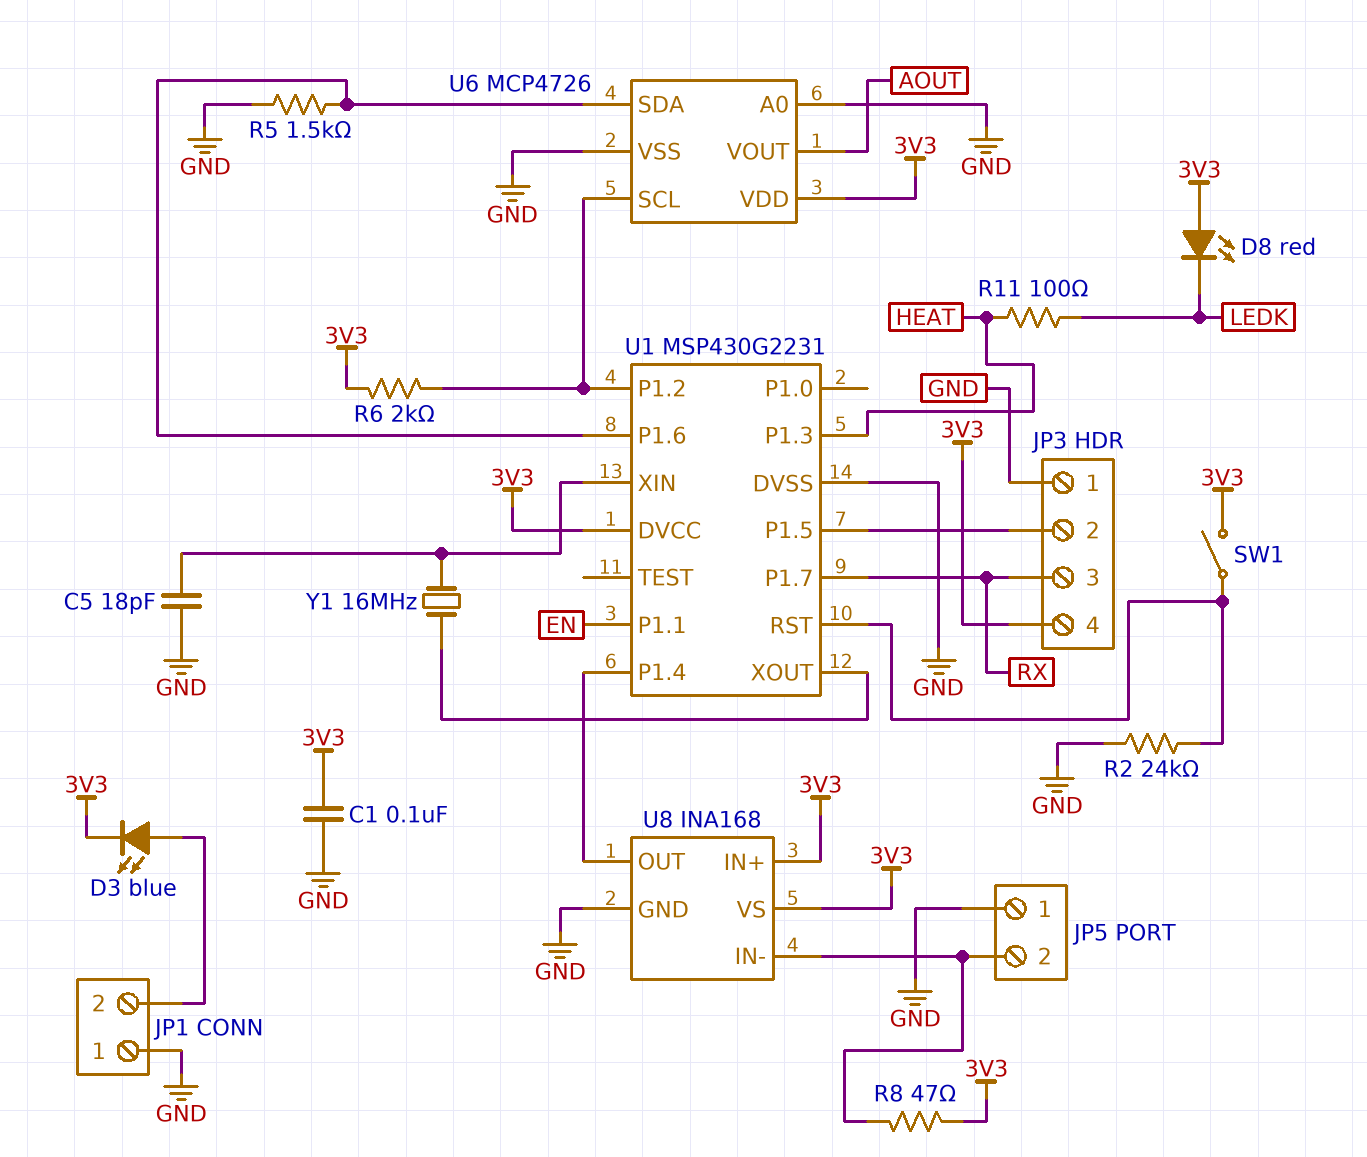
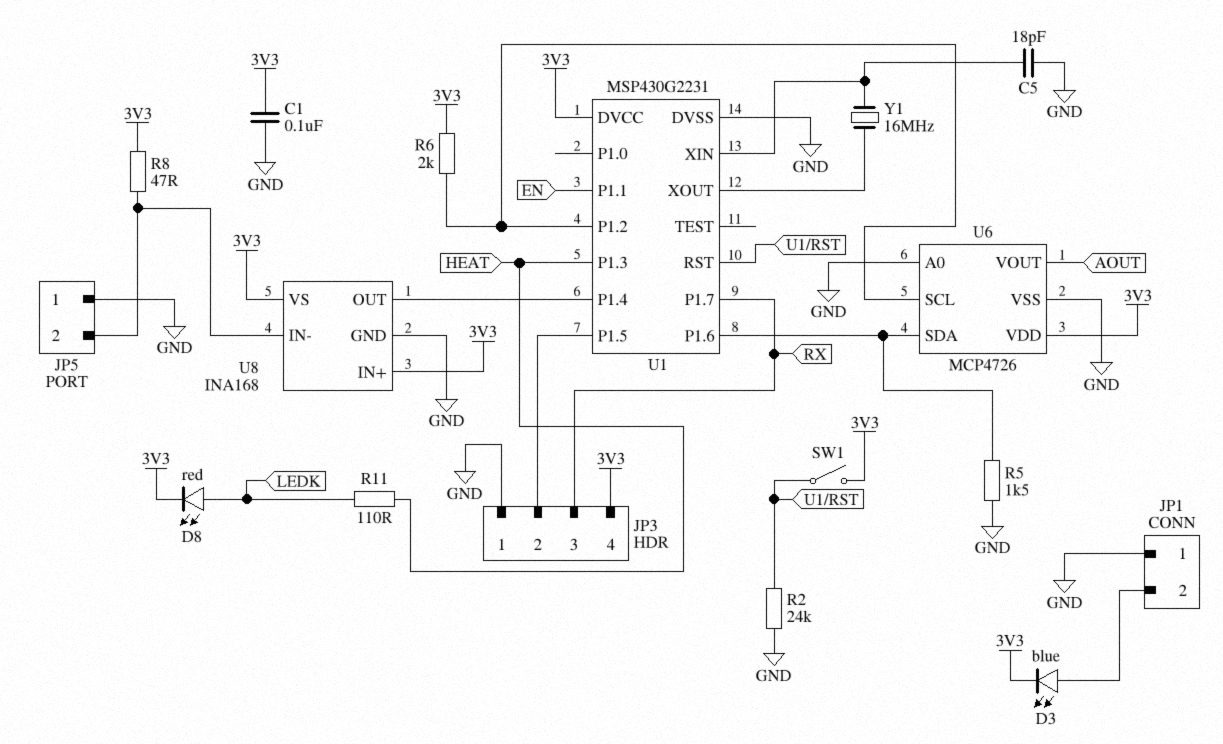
D8: LED red (A 3V3, K LEDK) -> LED red (A LEDK, K 3V3)
R11: 100 (HEAT, LEDK) -> 110 (HEAT, LEDK)

